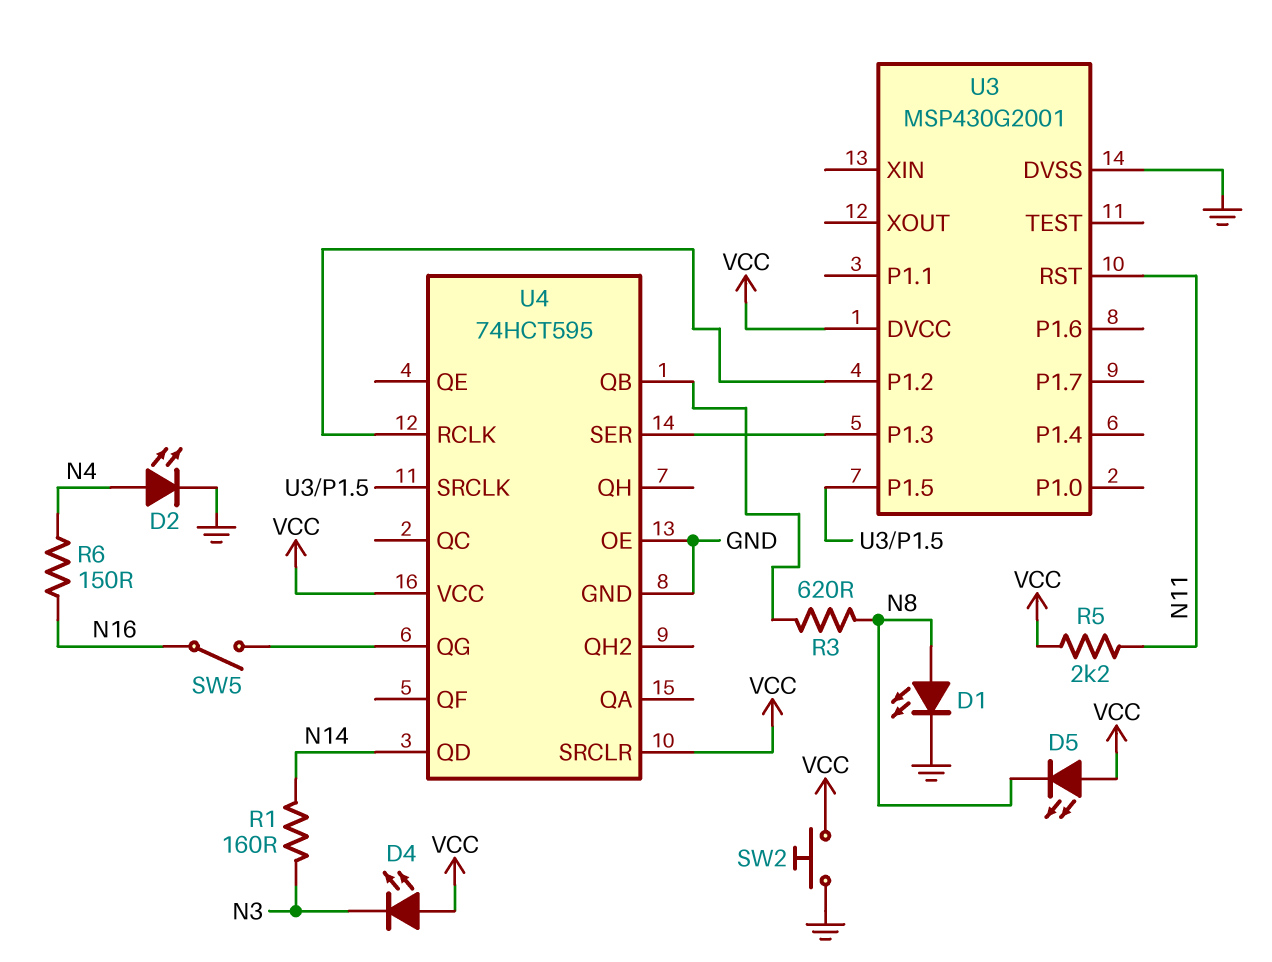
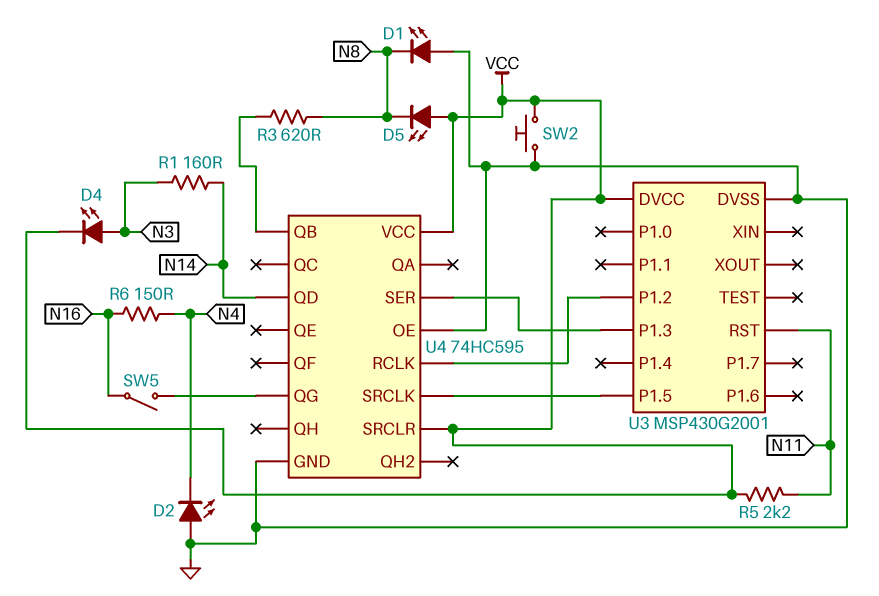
D1: LED (A N8, K GND) -> LED (A GND, K N8)
D2: LED (A N4, K GND) -> LED (A GND, K N4)
D4: LED (A VCC, K N3) -> LED (A N3, K VCC)
U4: 74HCT595 -> 74HC595

